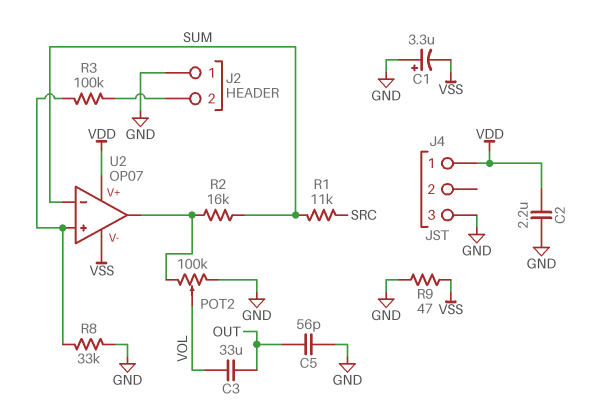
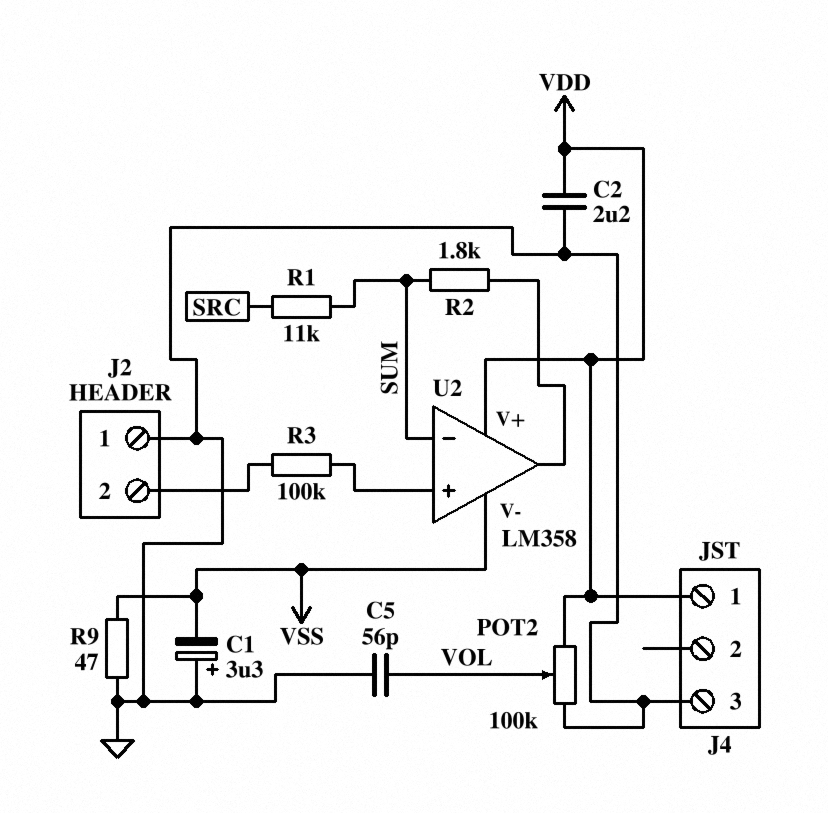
C3: 33uF (OUT, VOL) -> none
C5: 56pF (GND, OUT) -> 56pF (GND, VOL)
POT2: 100k (GND, U2/out, wiper VOL) -> 100k (GND, VDD, wiper VOL)
R2: 16k (SUM, U2/out) -> 1.8k (SUM, U2/out)
R8: 33k (GND, U2/in+) -> none
U2: OP07 -> LM358

